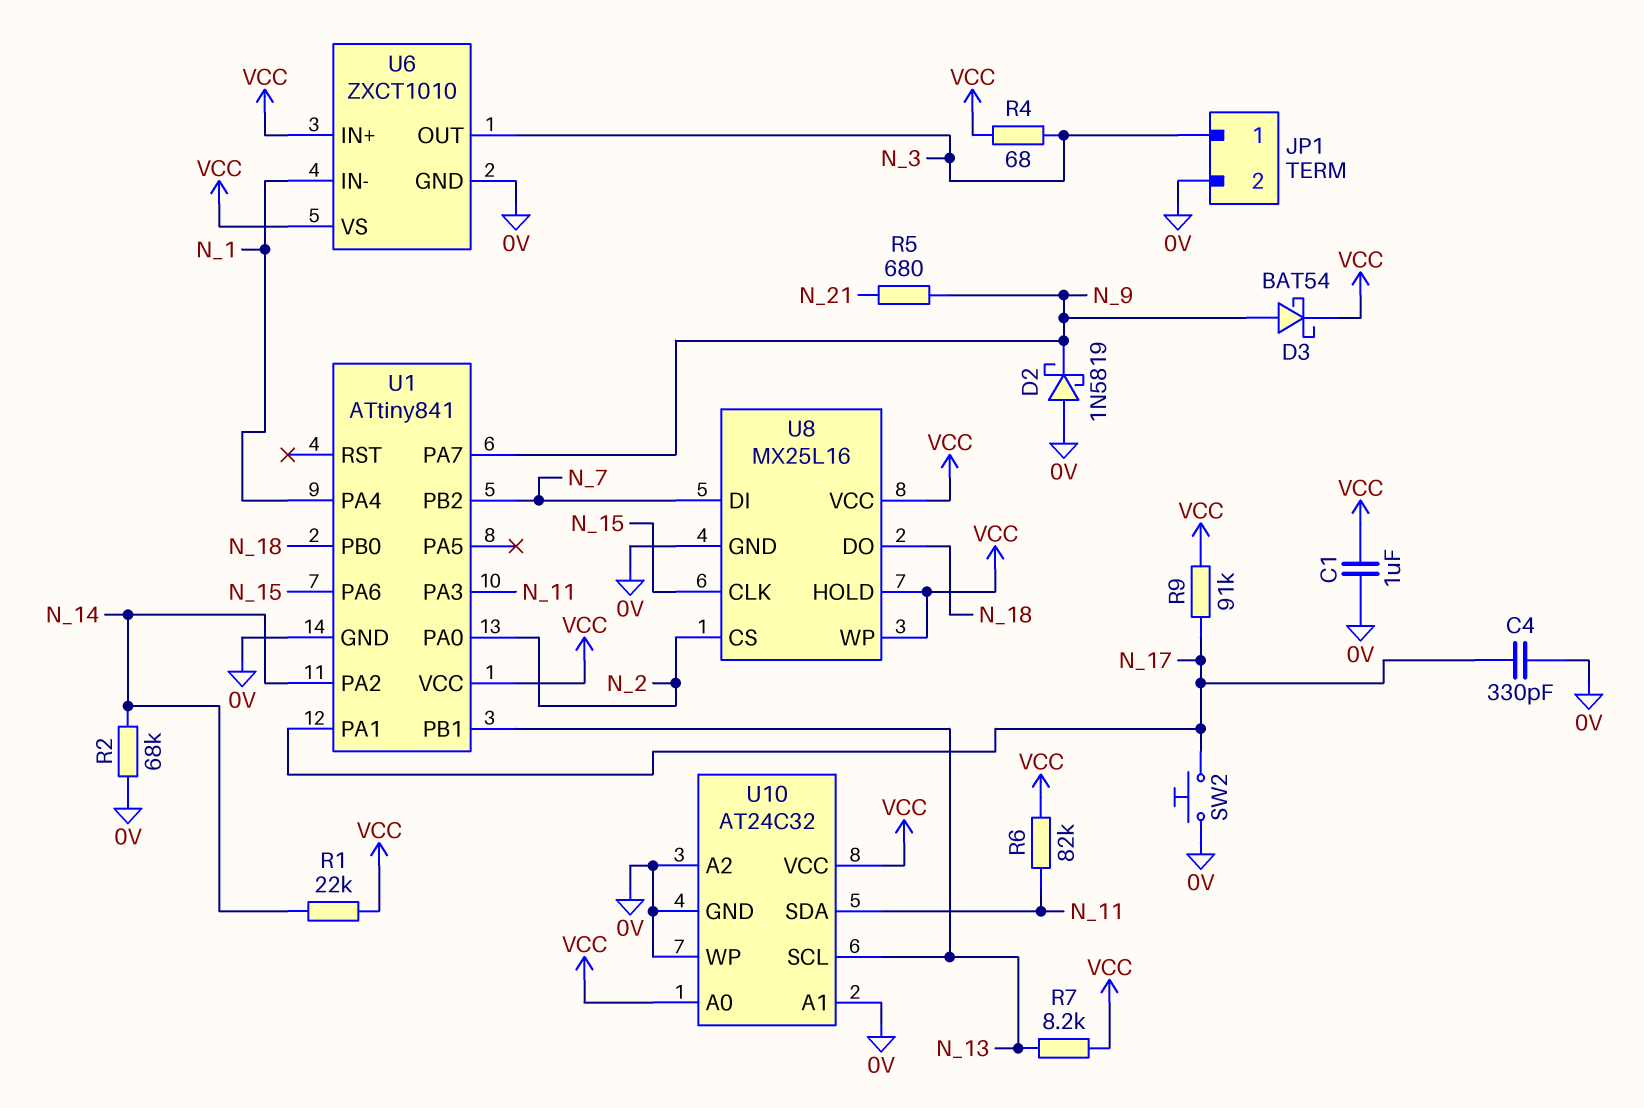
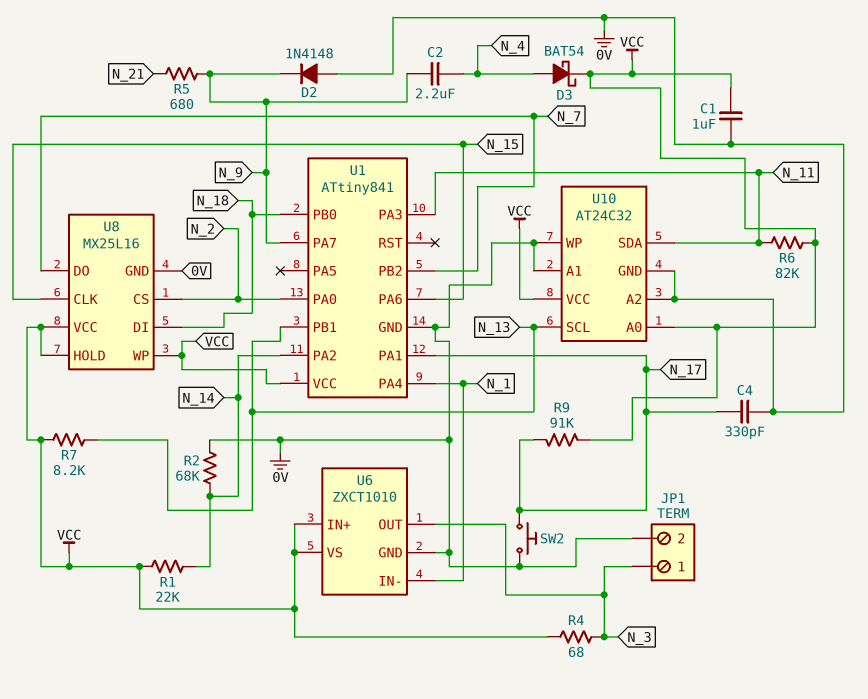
C2: none -> 2.2uF (N_4, N_9)
D2: schottky 1N5819 (A 0V, K N_9) -> diode 1N4148 (A 0V, K N_9)
D3: schottky BAT54 (A N_9, K VCC) -> schottky BAT54 (A N_4, K VCC)
U8 pin DI: N_7 -> N_18
U8 pin DO: N_18 -> N_7

